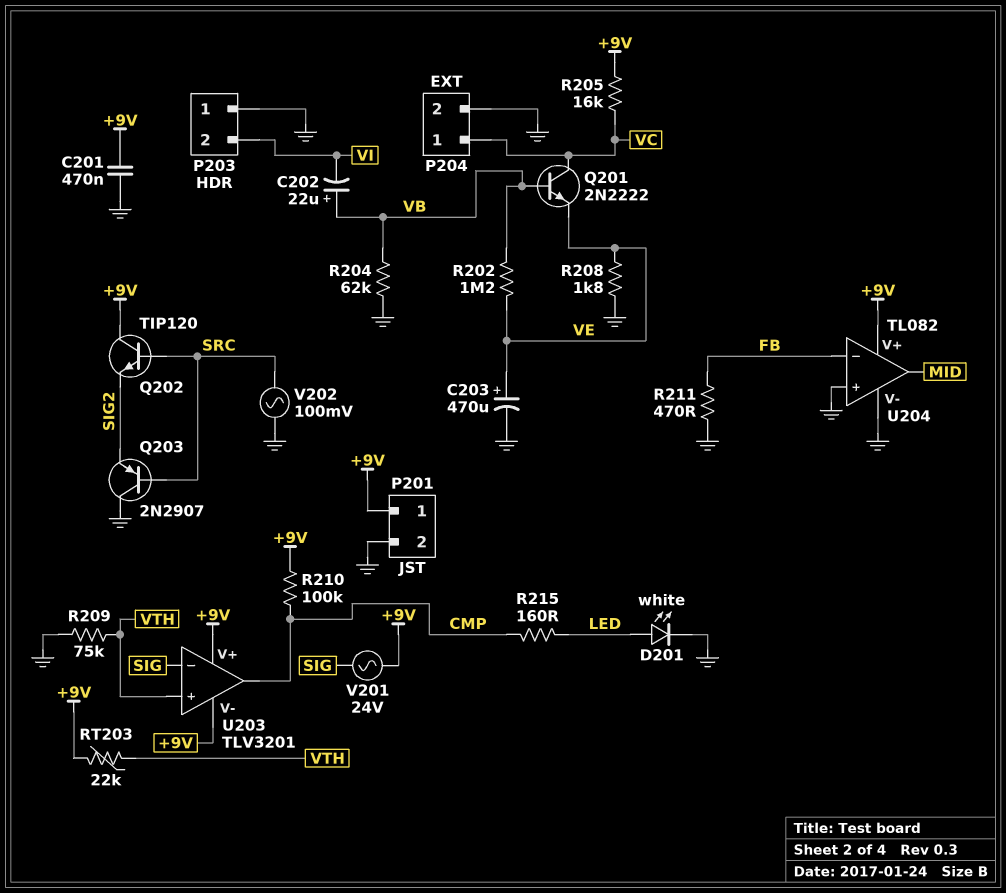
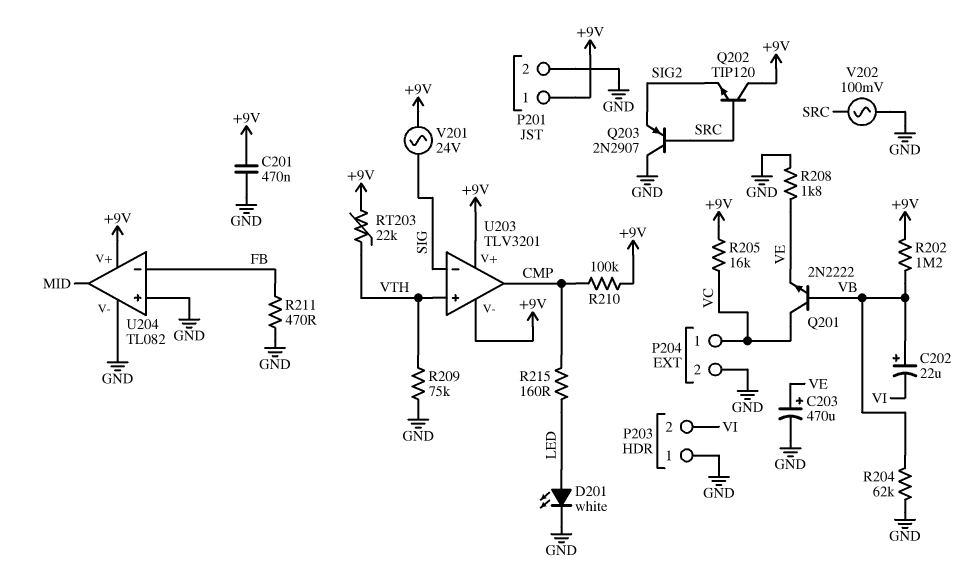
R202: 1.2M (VB, VE) -> 1.2M (+9V, VB)

